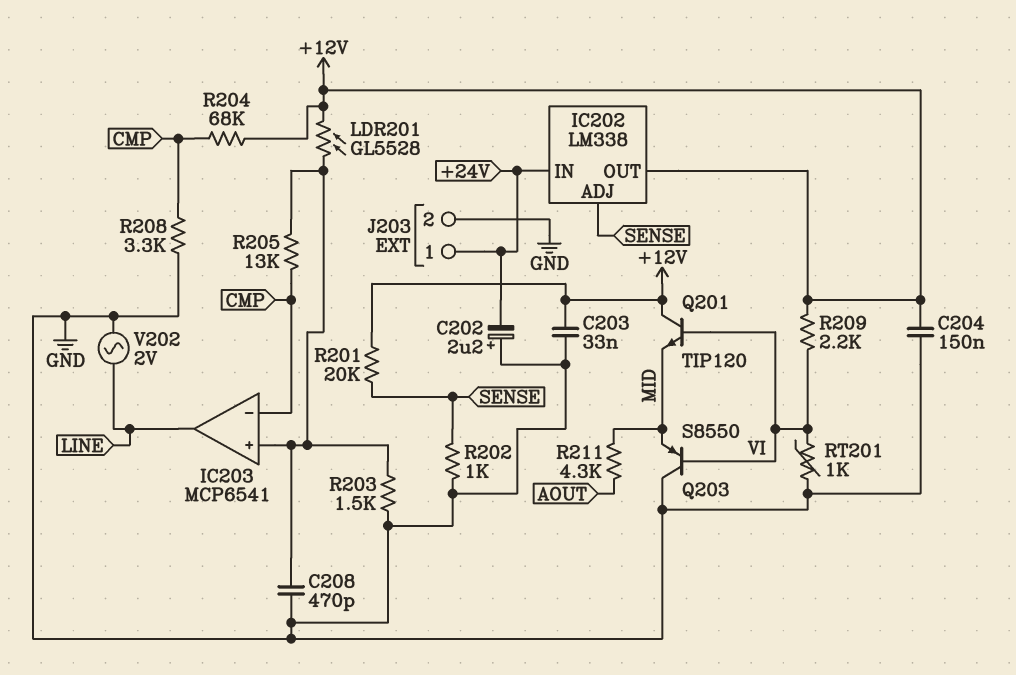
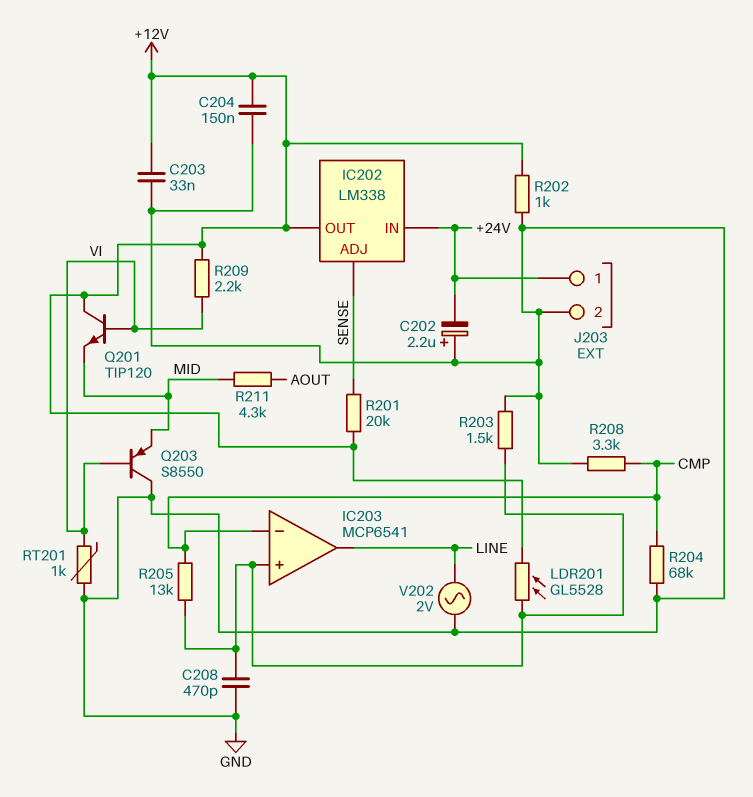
R202: 1k (GND, SENSE) -> 1k (+12V, GND)
R204: 68k (+12V, CMP) -> 68k (CMP, GND)

